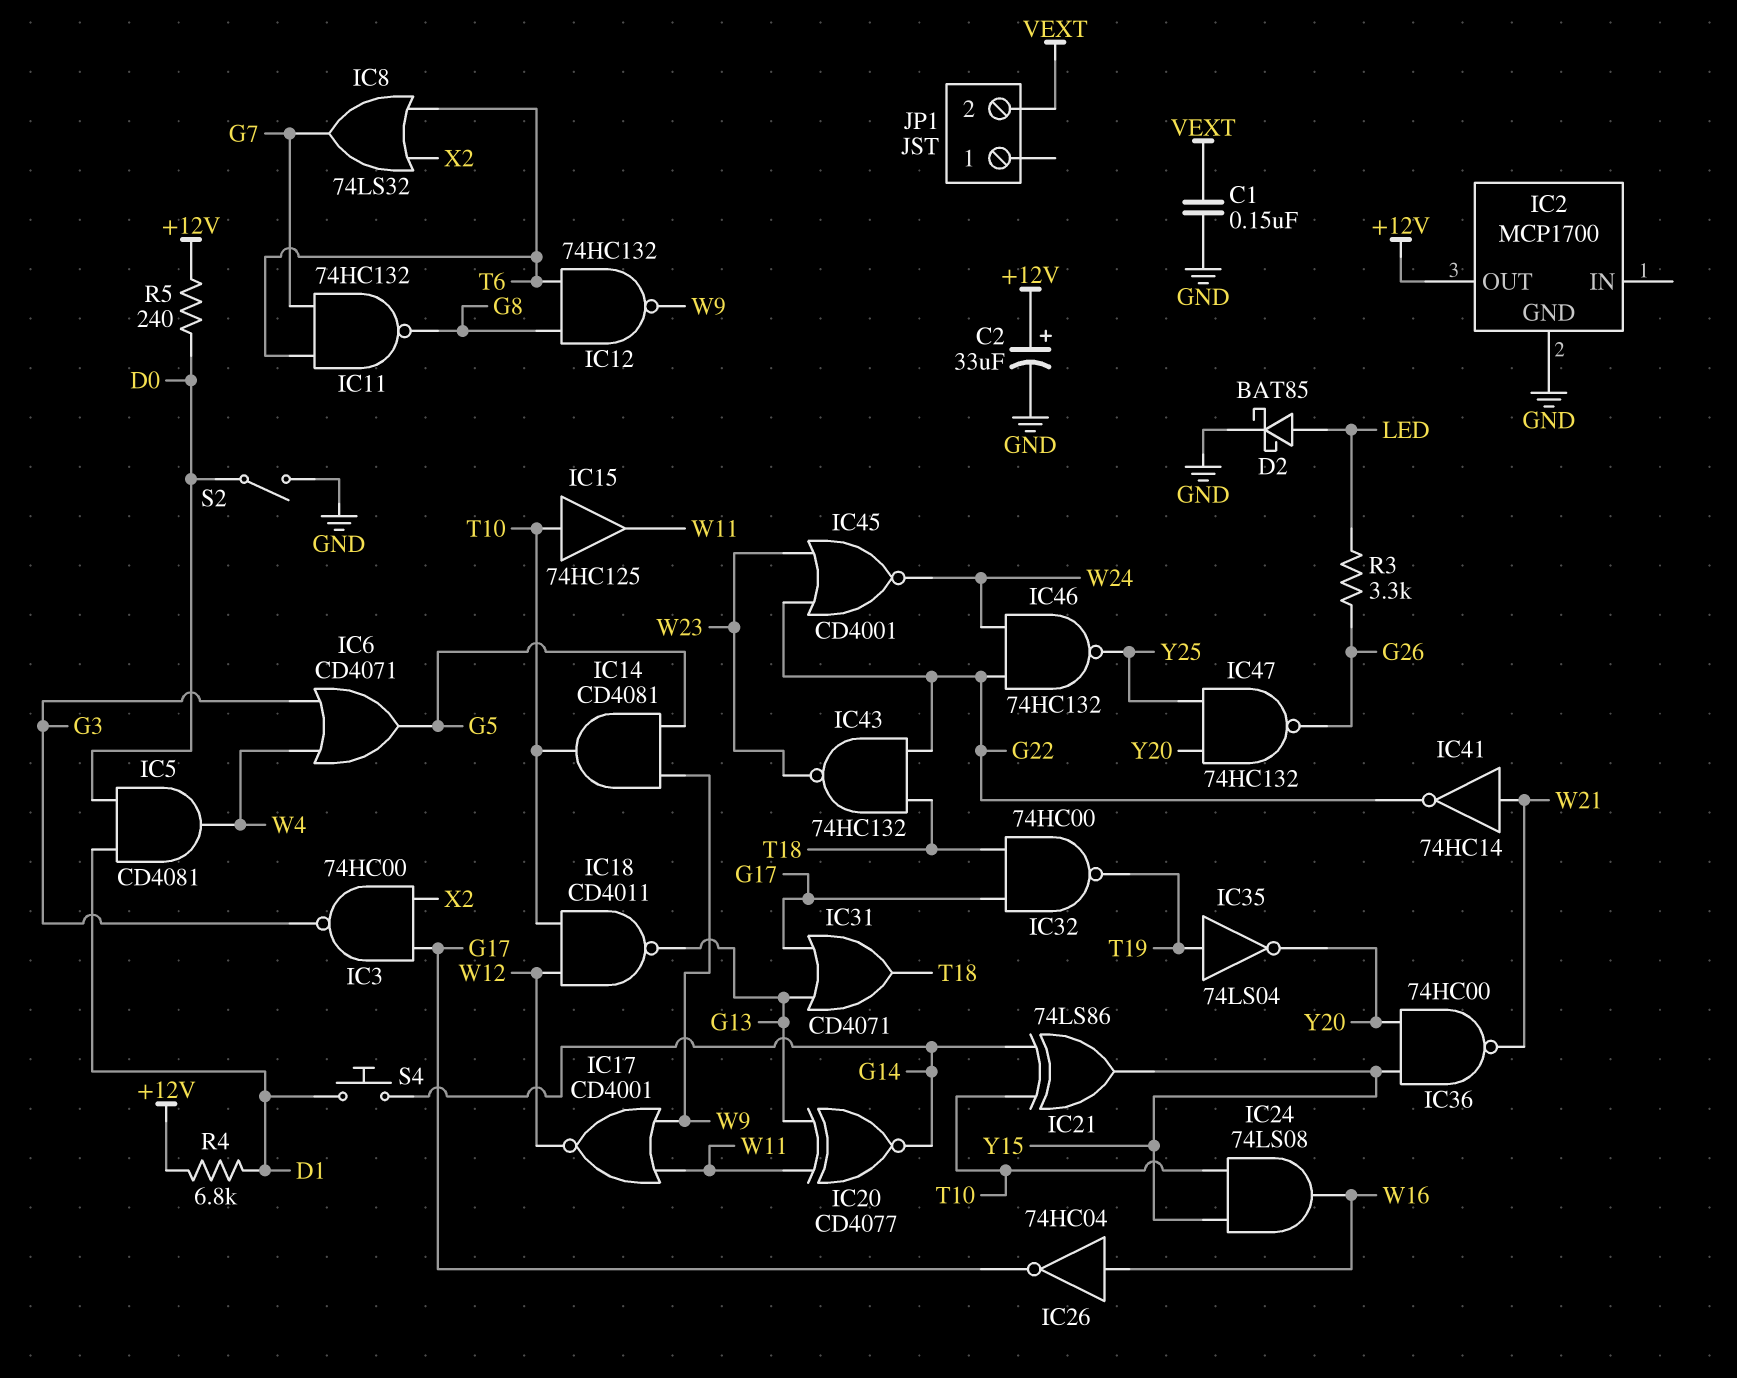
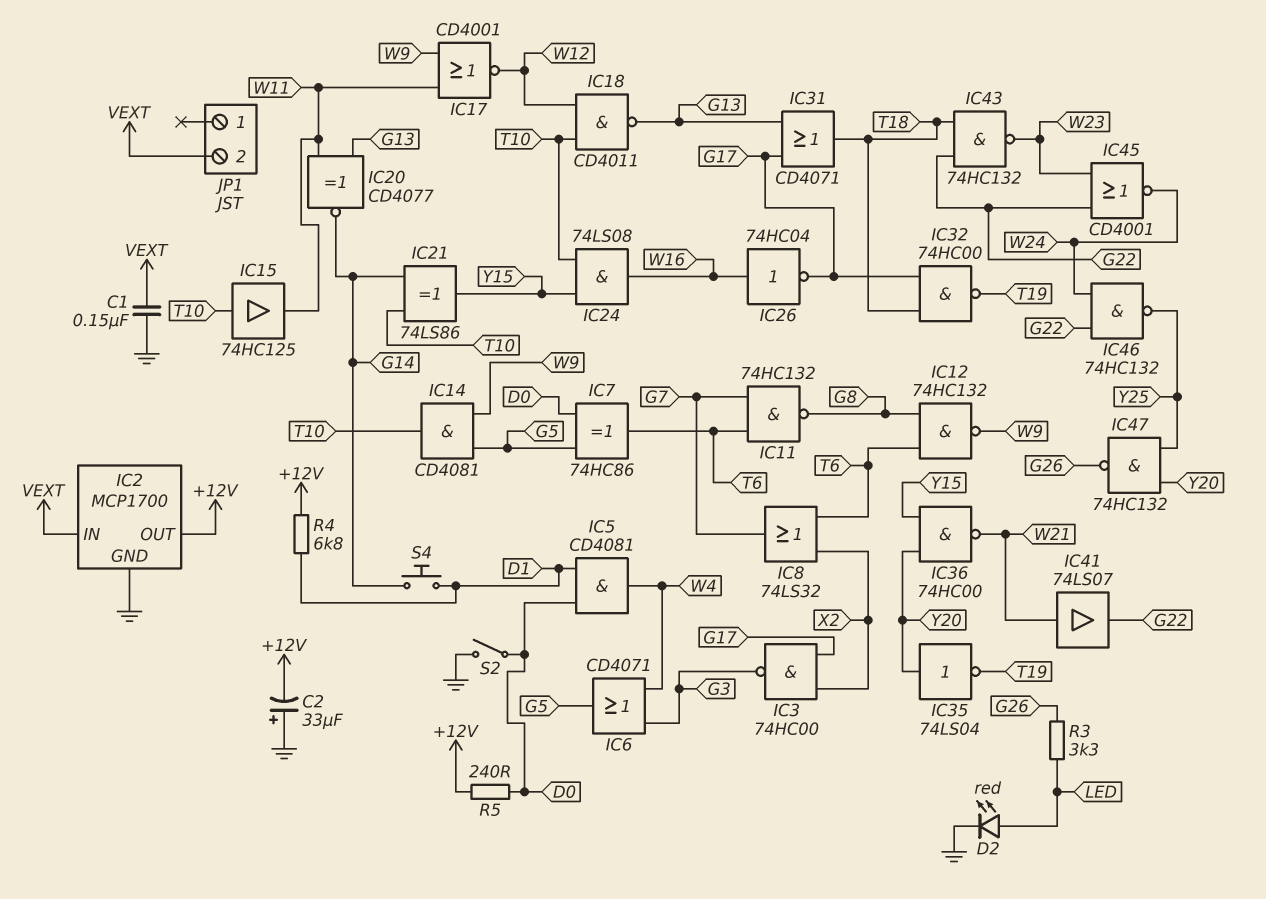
C2: 33uF (plus +12V, minus GND) -> 33uF (plus GND, minus +12V)
D2: schottky BAT85 (A LED, K GND) -> LED red (A LED, K GND)
IC2 pin IN: none -> VEXT
IC7: none -> XOR 74HC86 (in D0, in G5, out T6)
IC35: NOT 74LS04 (in T19, out Y20) -> NOT 74LS04 (in Y20, out T19)
IC41: NOT 74HC14 (in W21, out G22) -> buffer 74LS07 (in W21, out G22)

